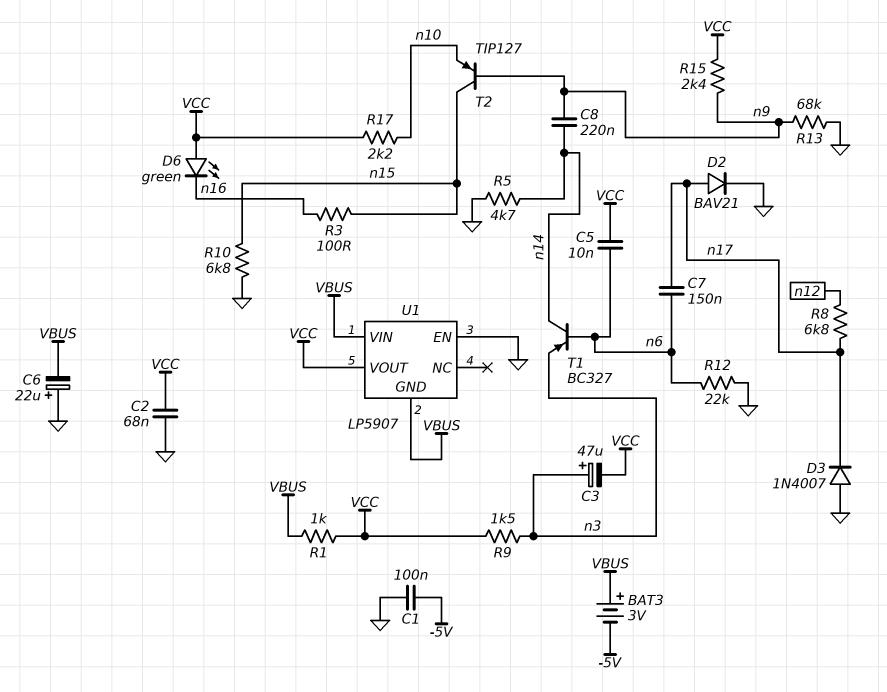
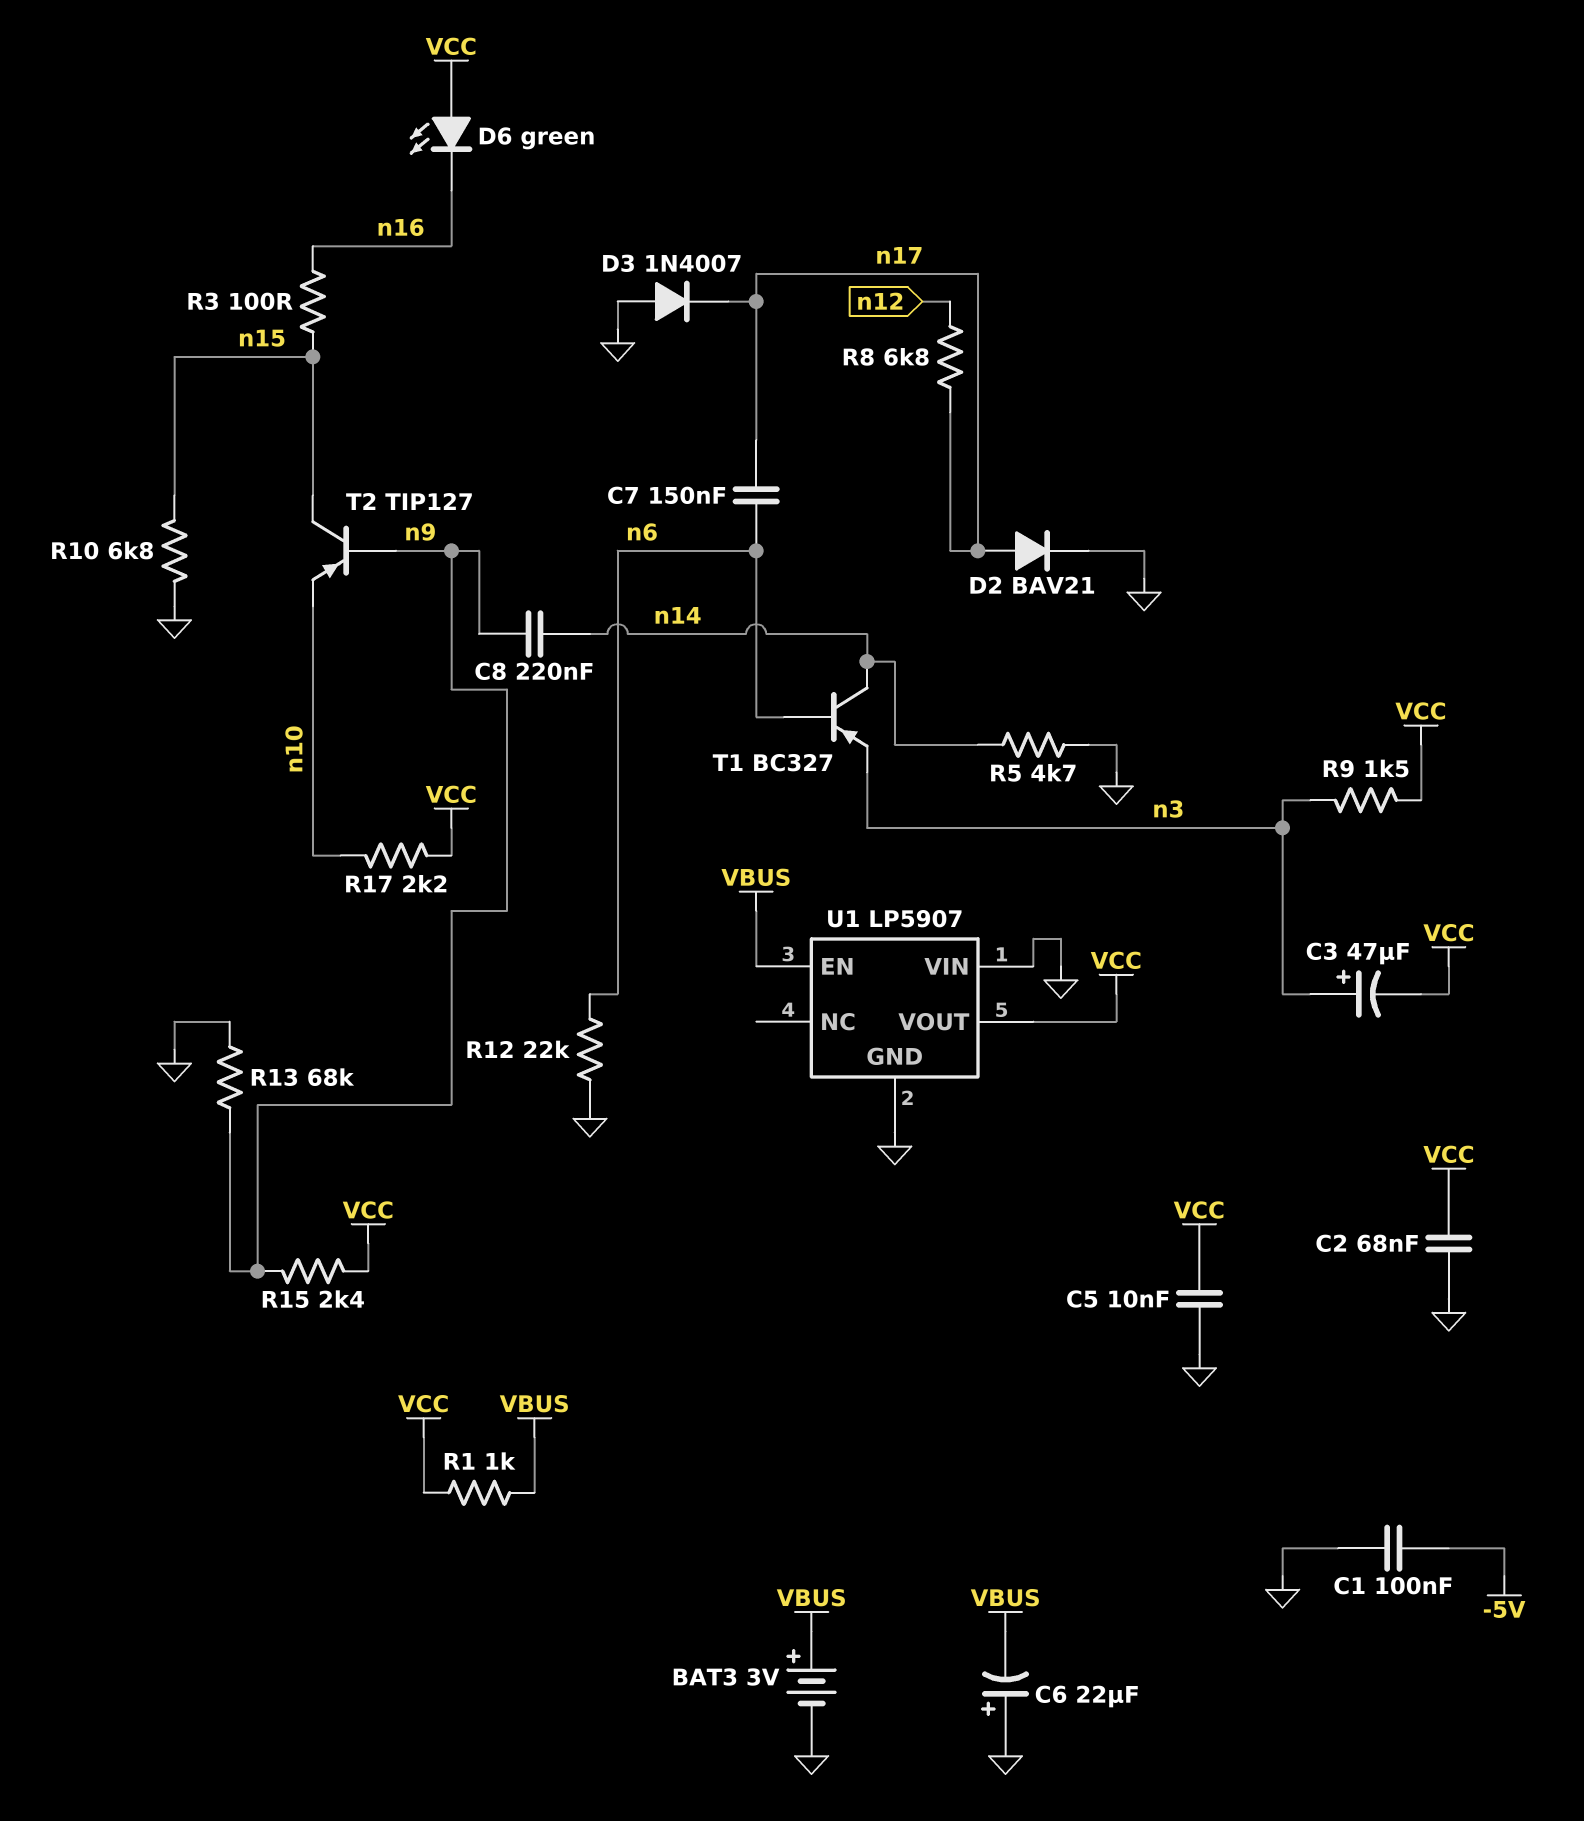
BAT3: 3V (plus VBUS, minus -5V) -> 3V (plus VBUS, minus GND)
C5: 10nF (VCC, n6) -> 10nF (GND, VCC)
U1 pin EN: GND -> VBUS
U1 pin GND: VBUS -> GND
U1 pin VIN: VBUS -> GND

